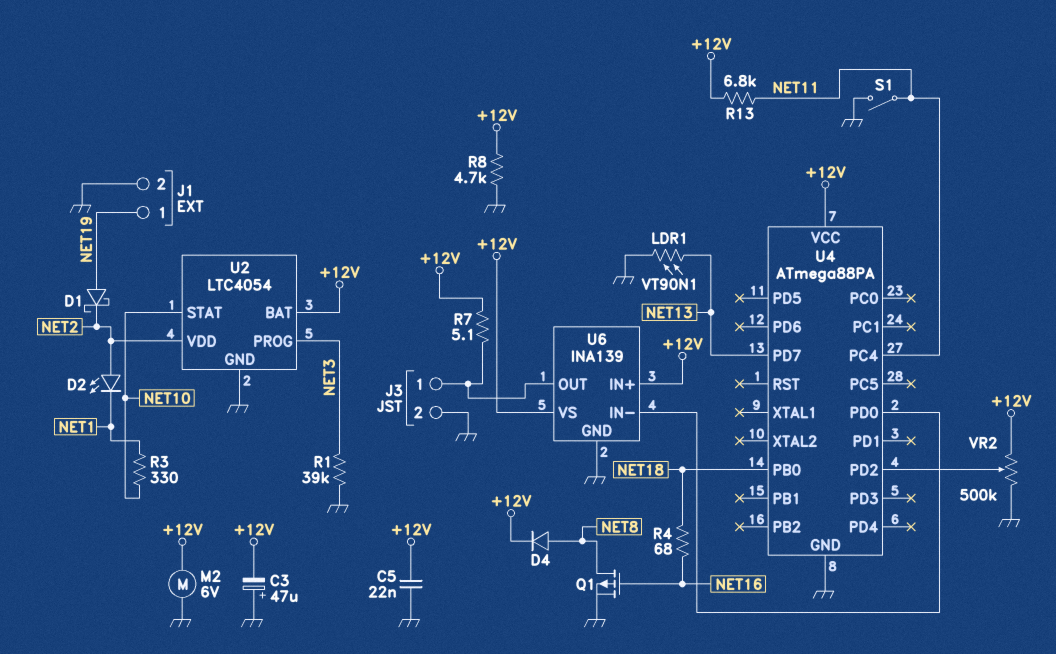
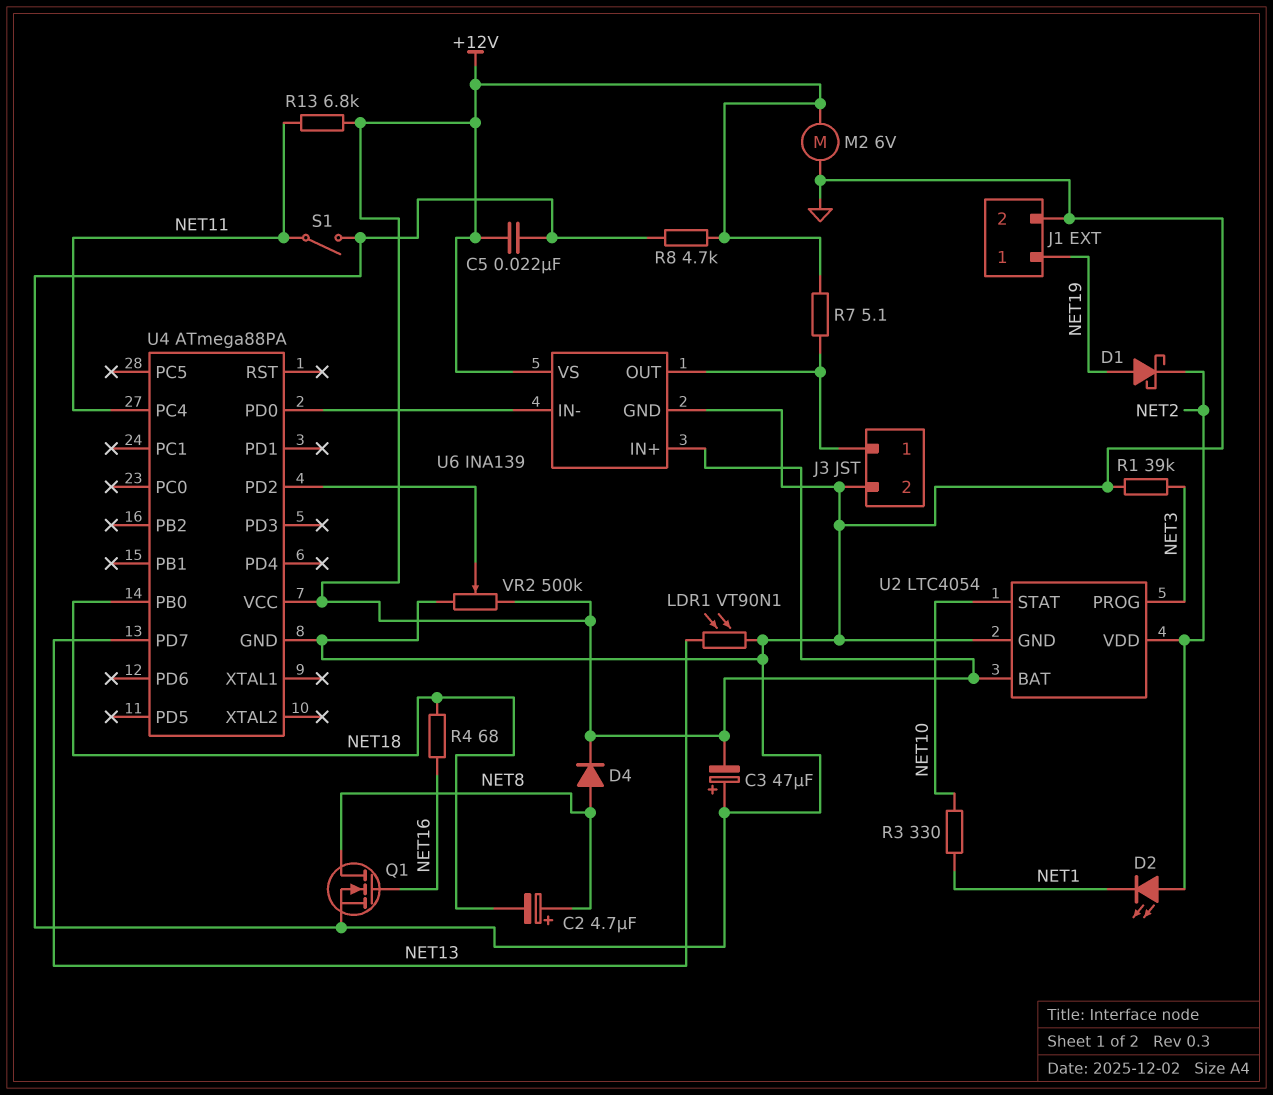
C2: none -> 4.7uF (plus NET8, minus NET18)
Q1: PMOS (G NET16, D NET8, S GND) -> NMOS (G NET16, D NET8, S GND)

